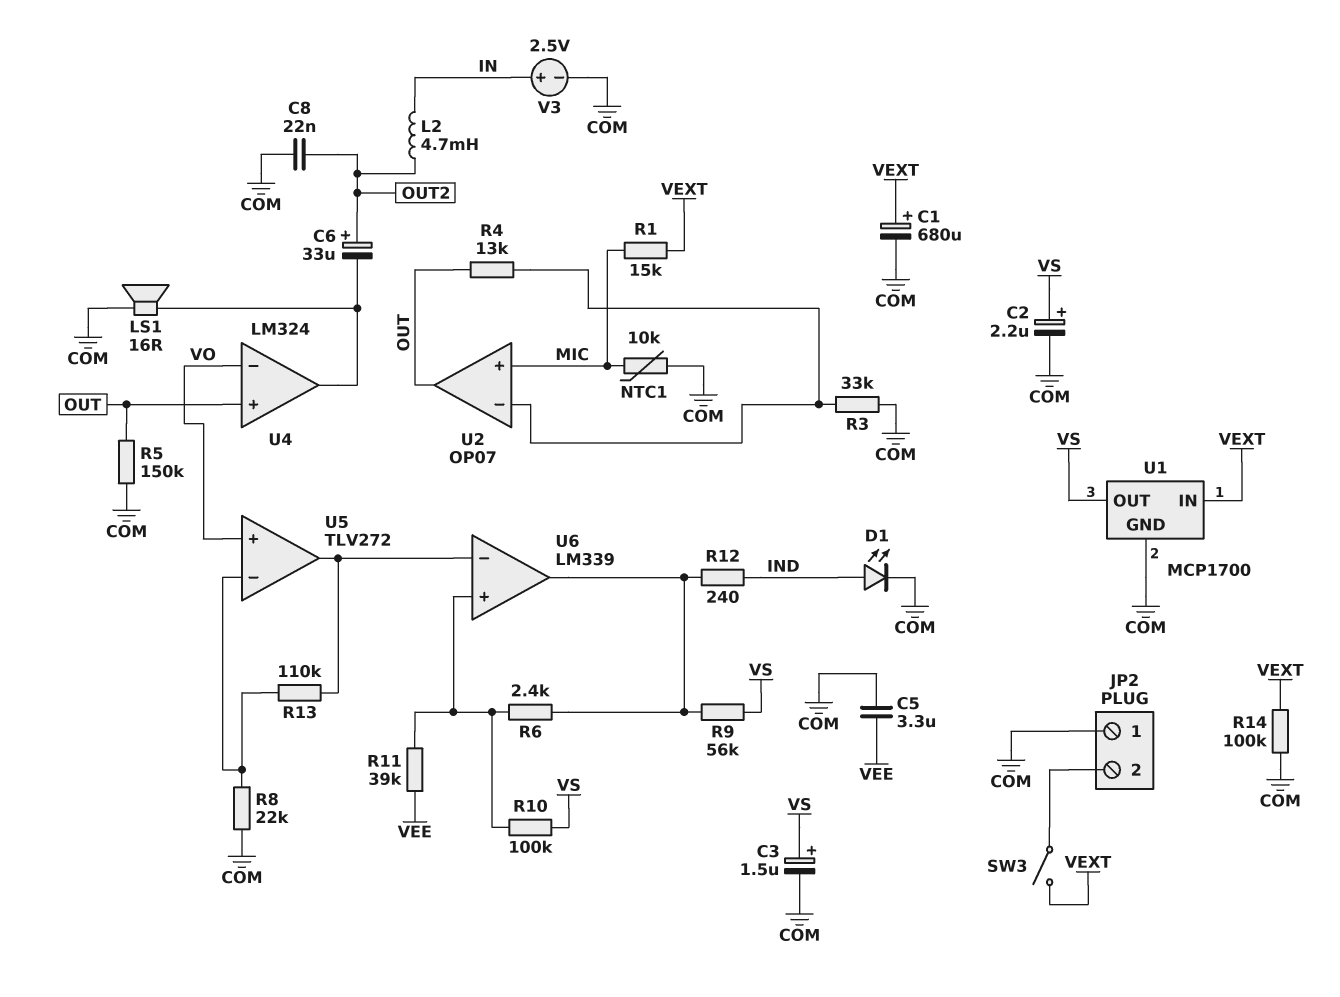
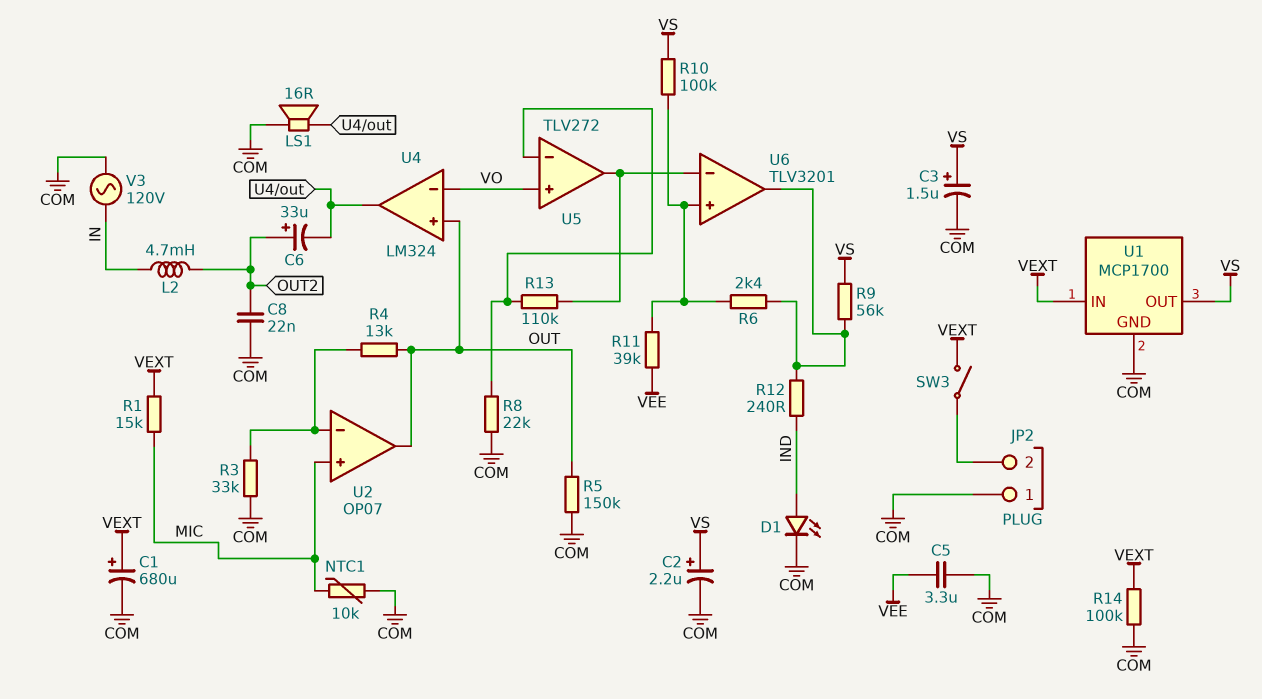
U6: LM339 -> TLV3201
V3: 2.5V (plus IN, minus COM) -> AC 120V (COM, IN)

